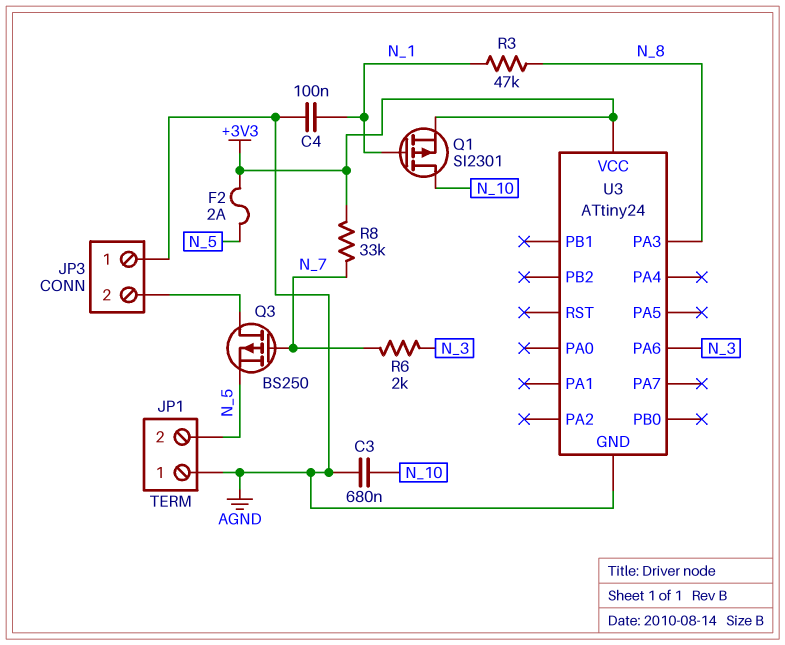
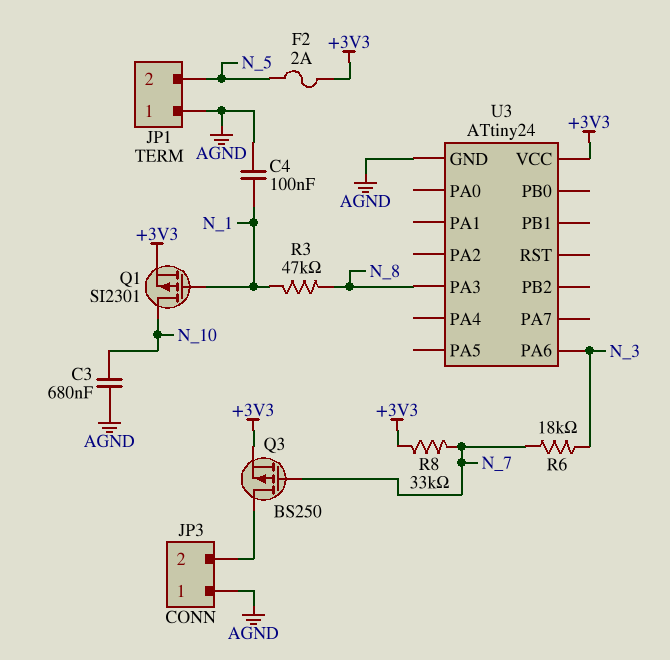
Q3: PMOS BS250 (G N_7, D JP3/2, S N_5) -> PMOS BS250 (G N_7, D JP3/2, S +3V3)
R6: 2k (N_3, N_7) -> 18k (N_3, N_7)

